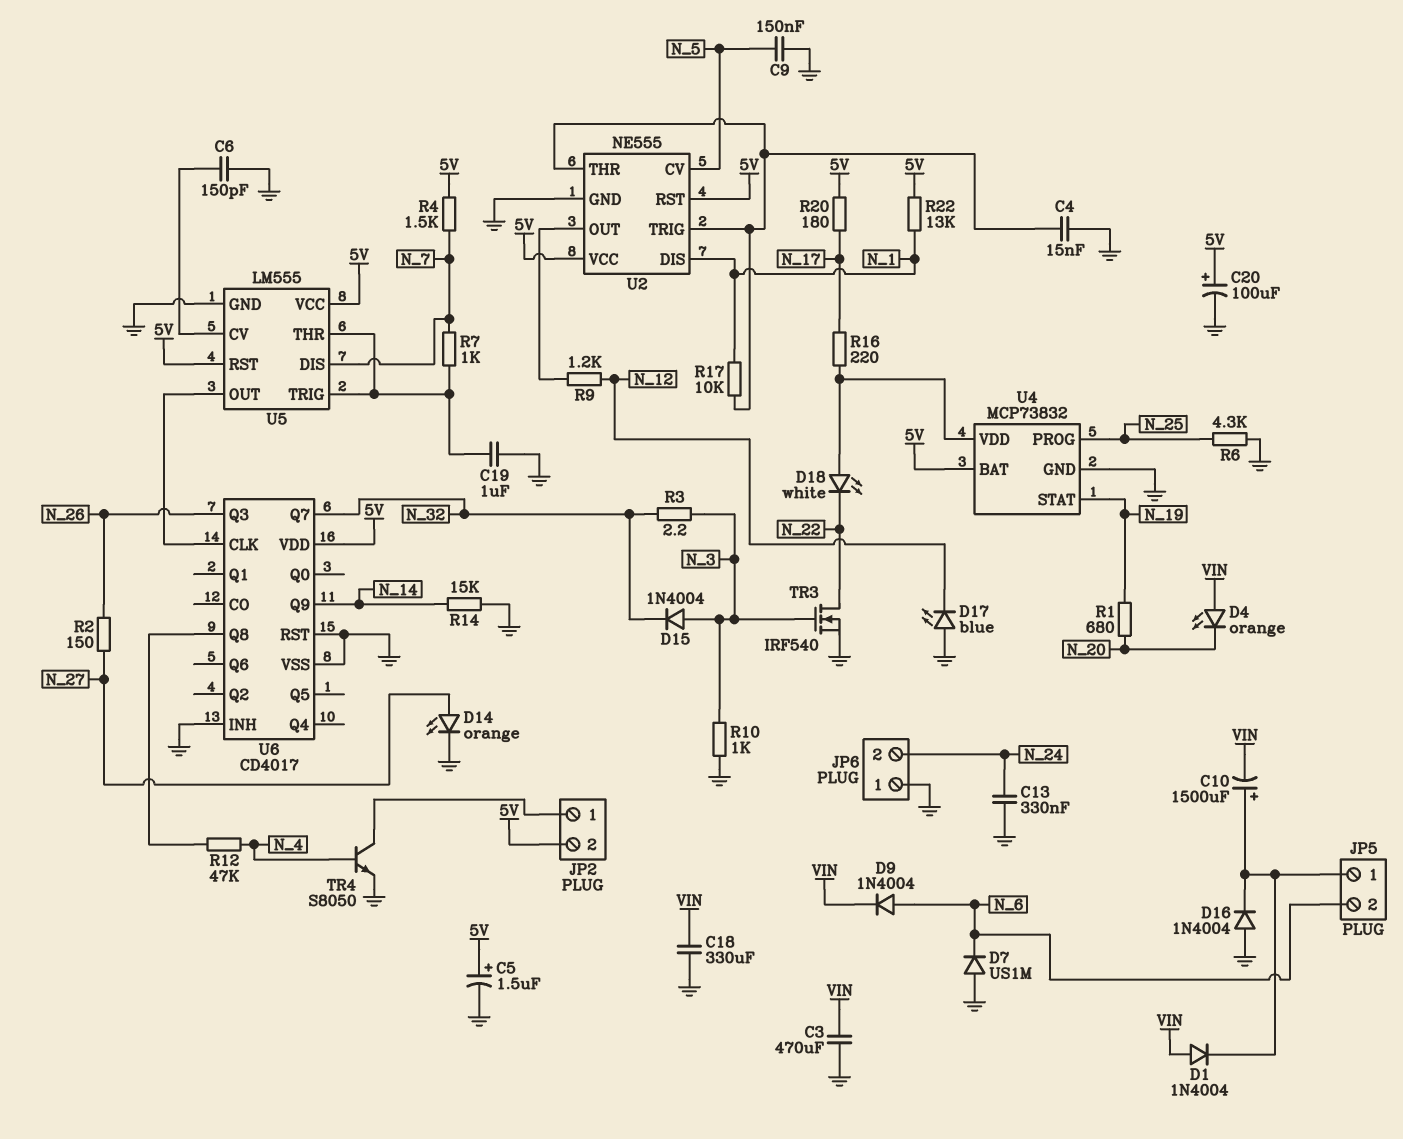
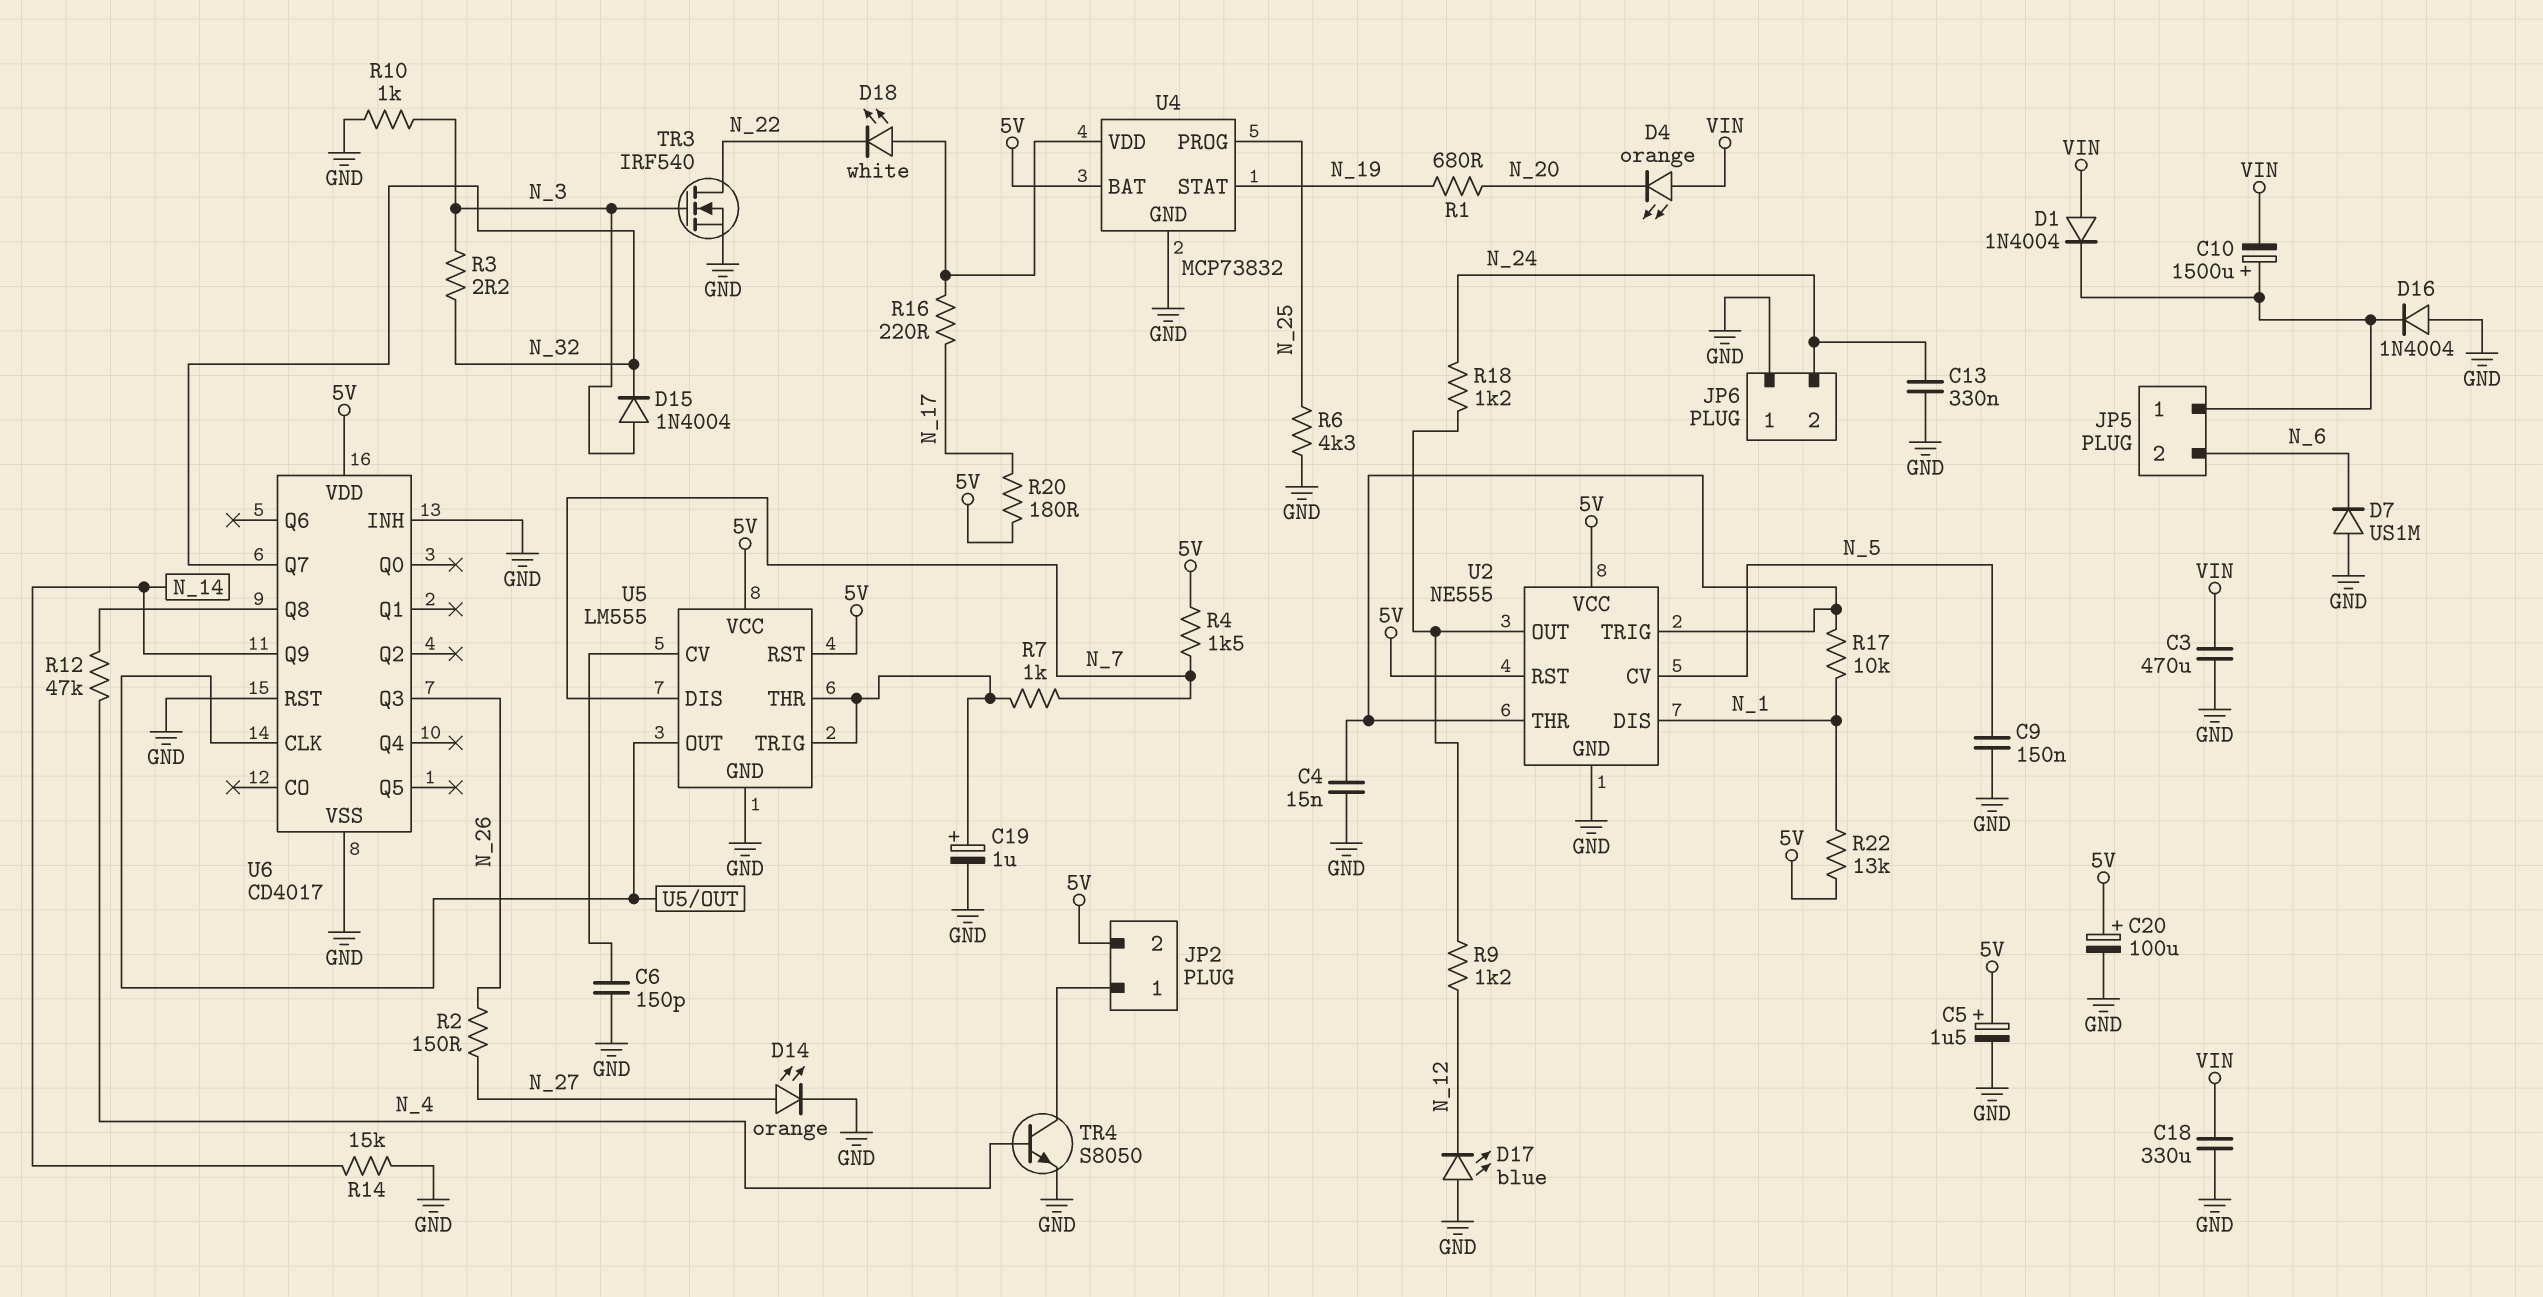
C19: 1uF (GND, U5/THR) -> 1uF (plus U5/THR, minus GND)
D9: diode 1N4004 (A N_6, K VIN) -> none
R18: none -> 1.2k (N_24, U2/OUT)

